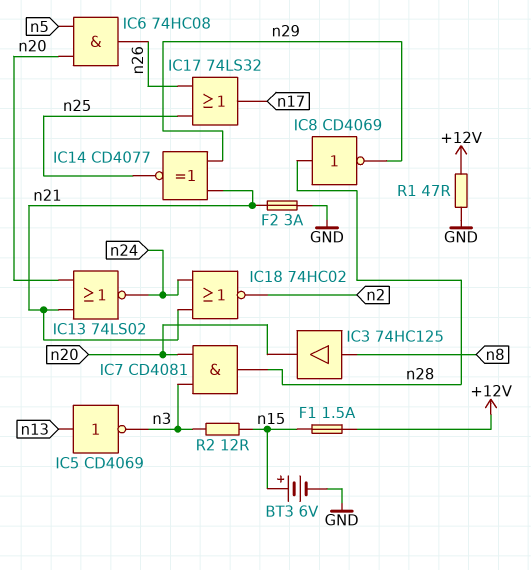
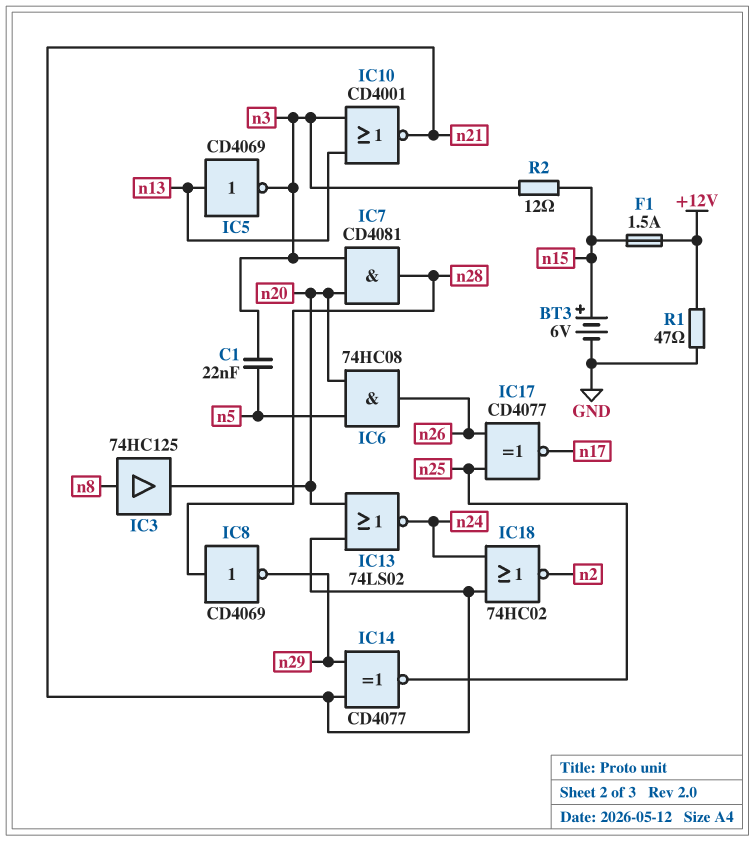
C1: none -> 22nF (n3, n5)
F2: 3A (GND, n21) -> none
IC10: none -> NOR CD4001 (in n3, in n13, out n21)
IC17: OR 74LS32 (in n25, in n26, out n17) -> XNOR CD4077 (in n25, in n26, out n17)

